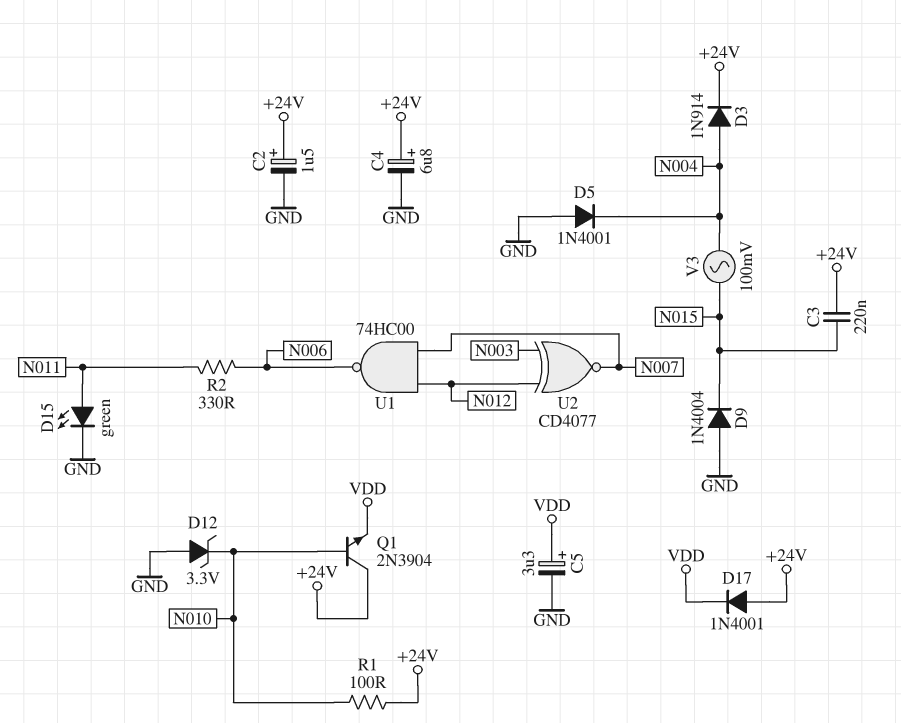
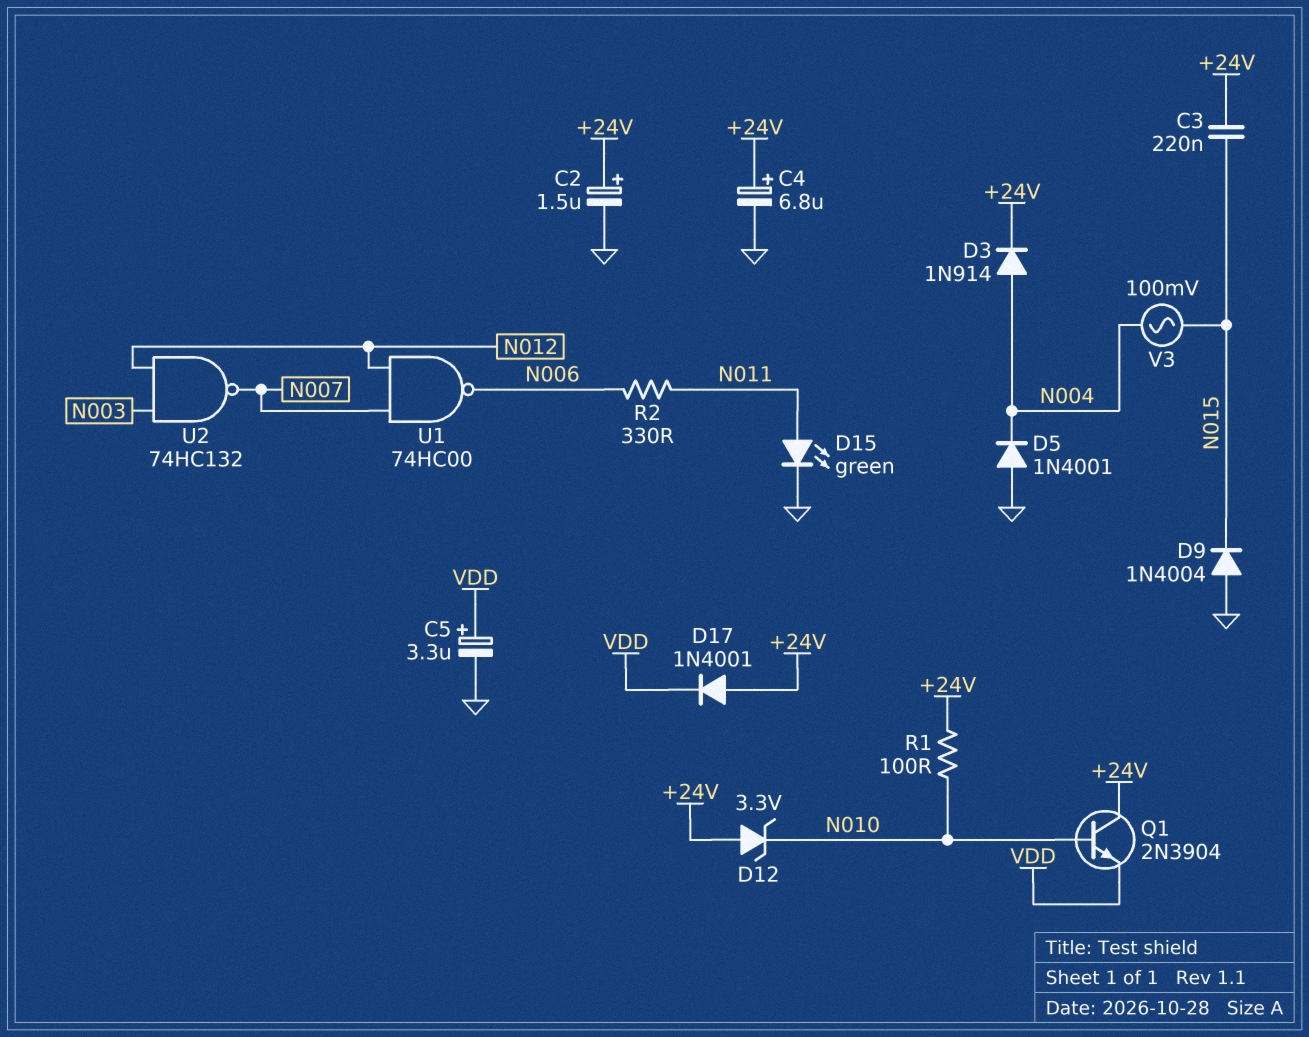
D12: zener 3.3V (A GND, K N010) -> zener 3.3V (A +24V, K N010)
U2: XNOR CD4077 (in N003, in N012, out N007) -> NAND 74HC132 (in N003, in N012, out N007)

